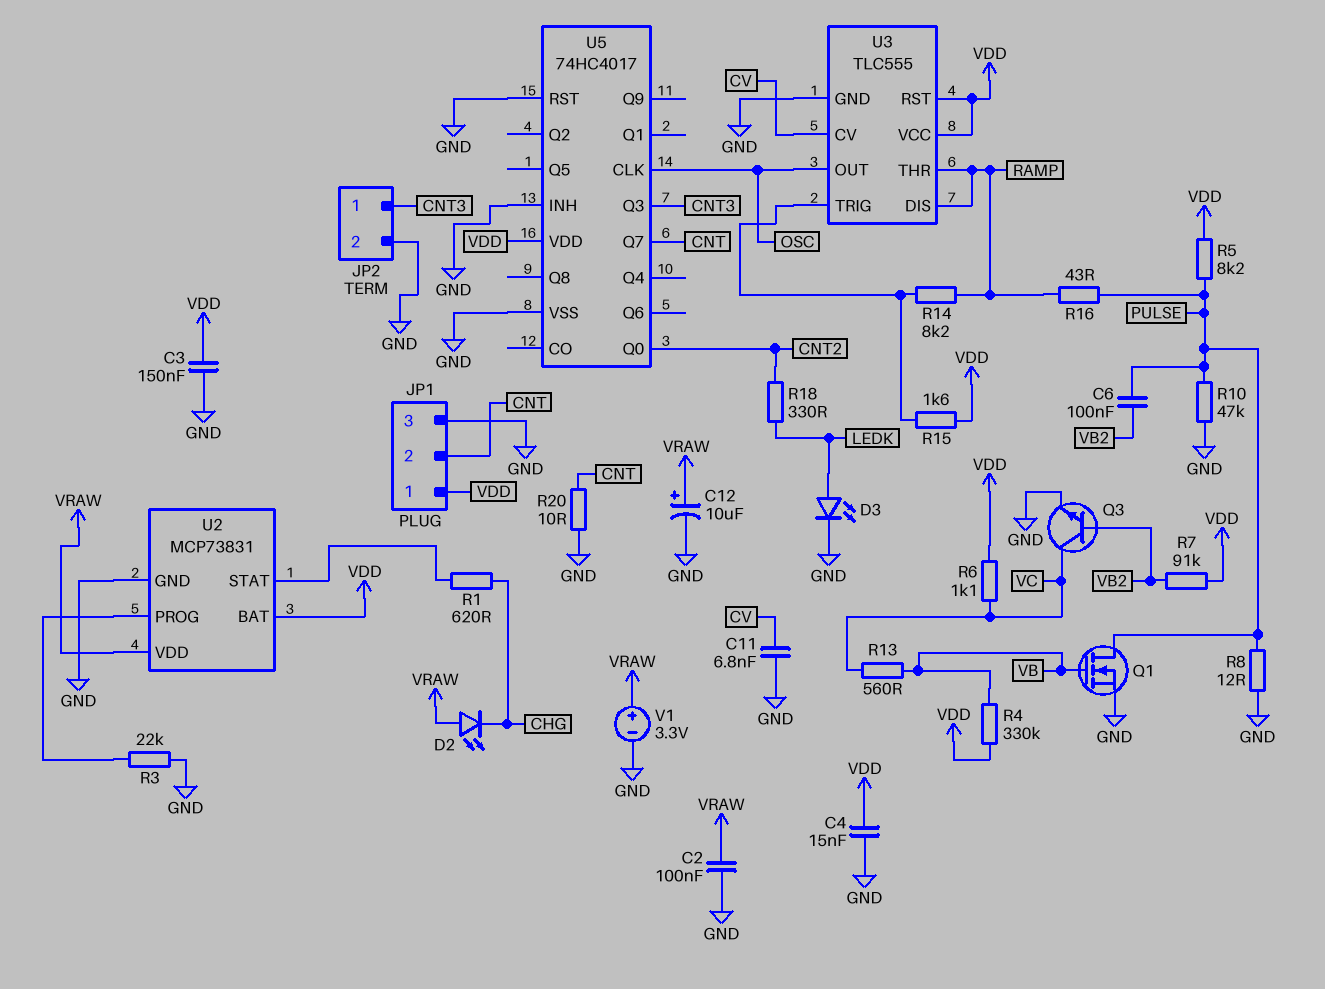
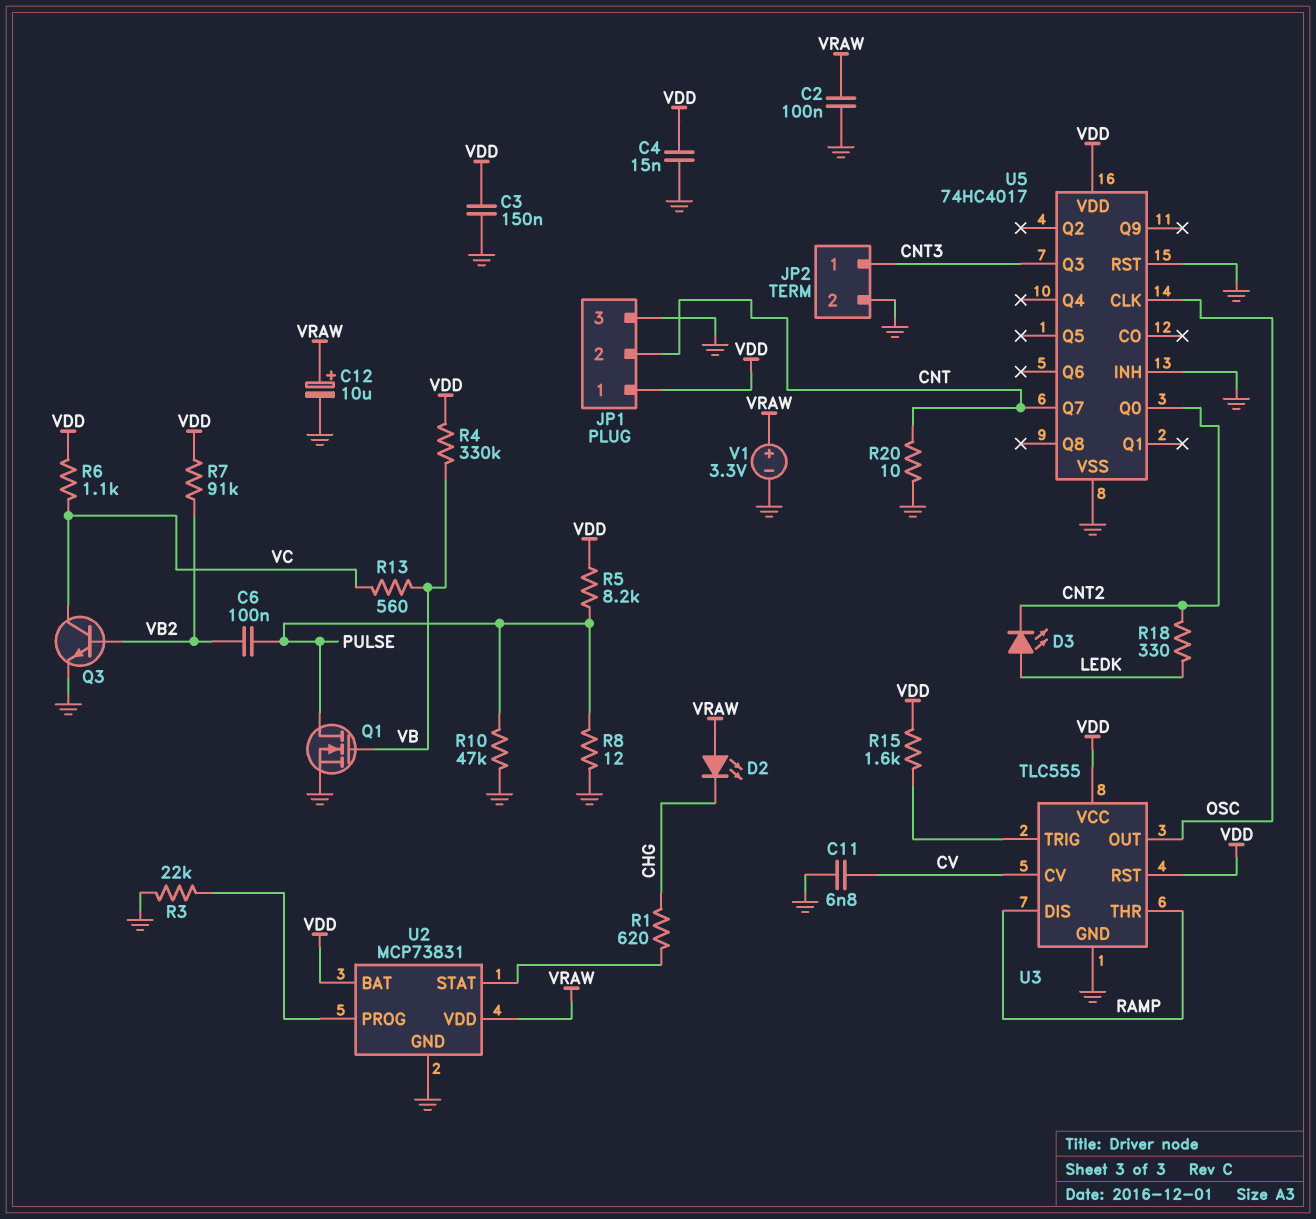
D3: LED (A LEDK, K GND) -> LED (A LEDK, K CNT2)
R14: 8.2k (RAMP, U3/TRIG) -> none
R16: 43 (PULSE, RAMP) -> none

